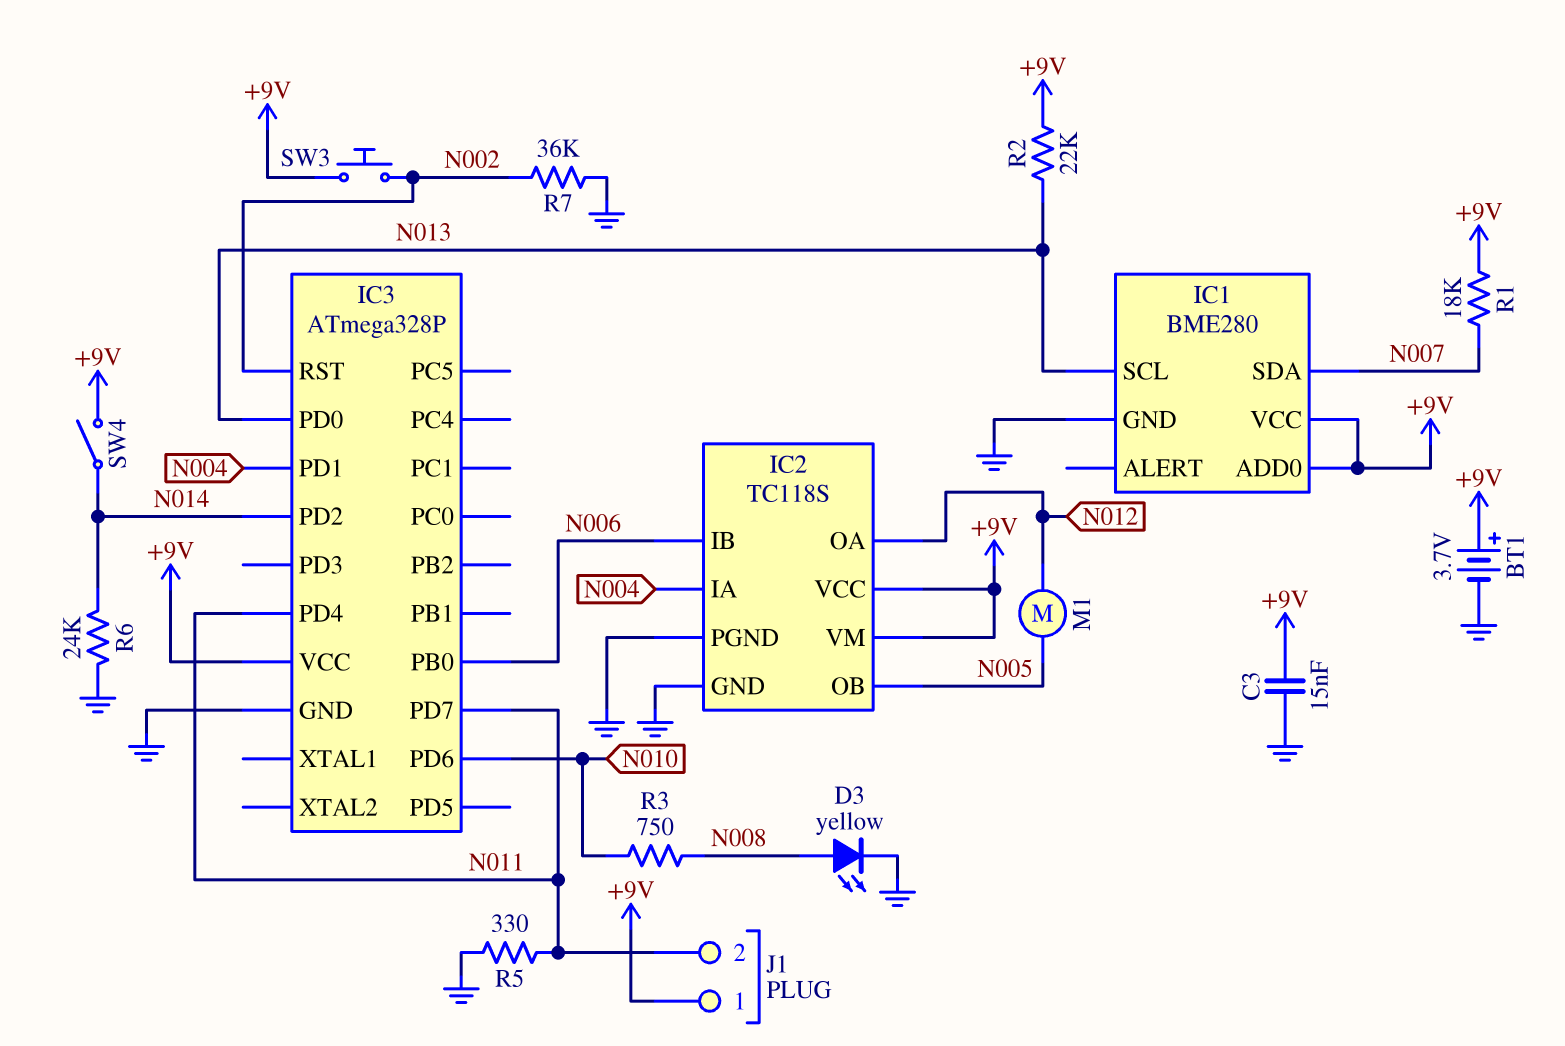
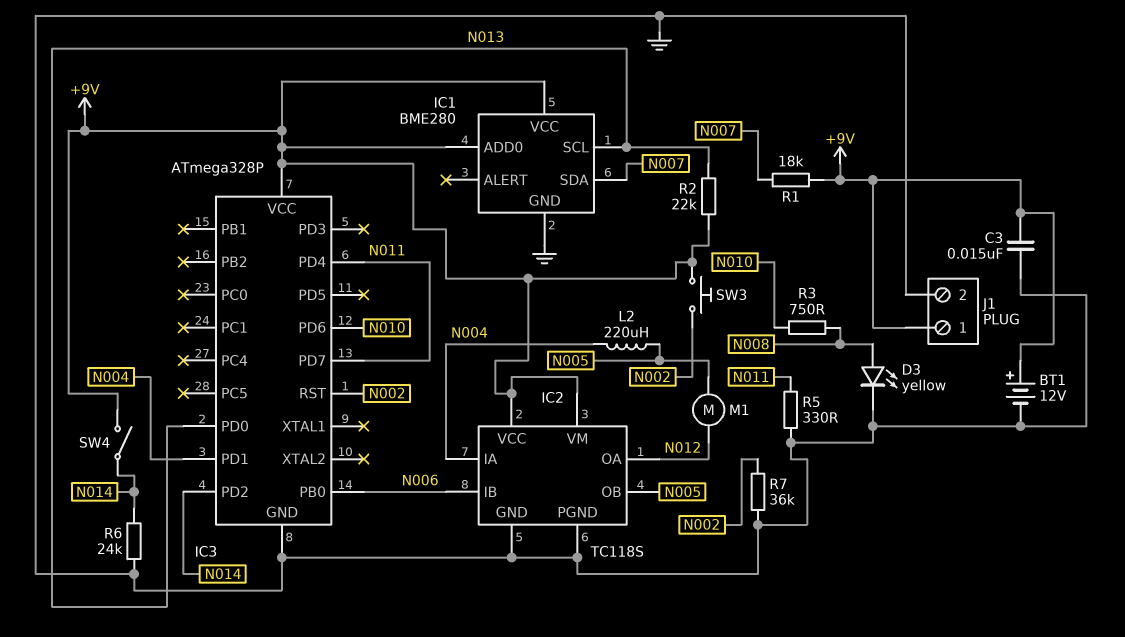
BT1: 3.7V (plus +9V, minus GND) -> 12V (plus +9V, minus GND)
J1 pin 2: N011 -> GND
L2: none -> 220uH (N004, N005)

